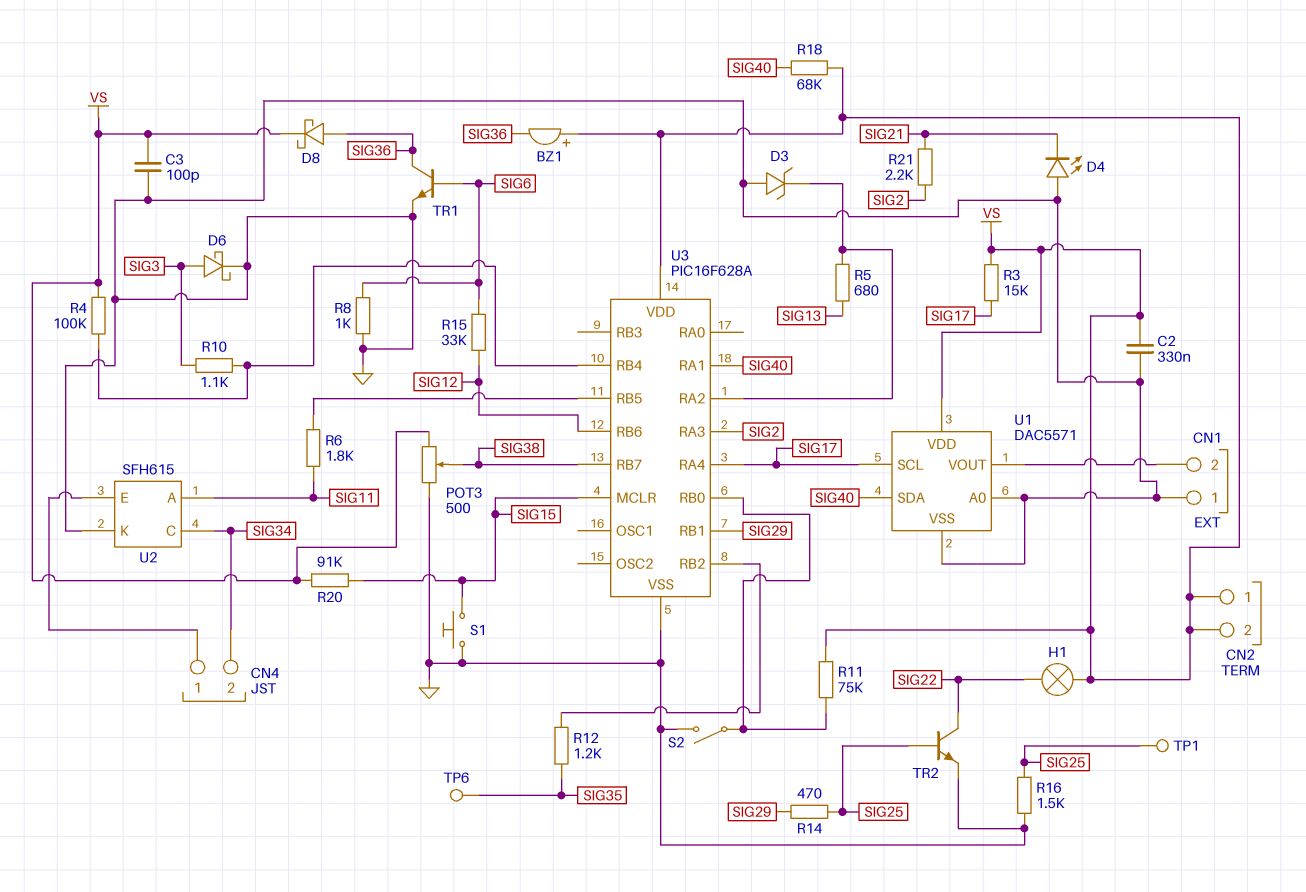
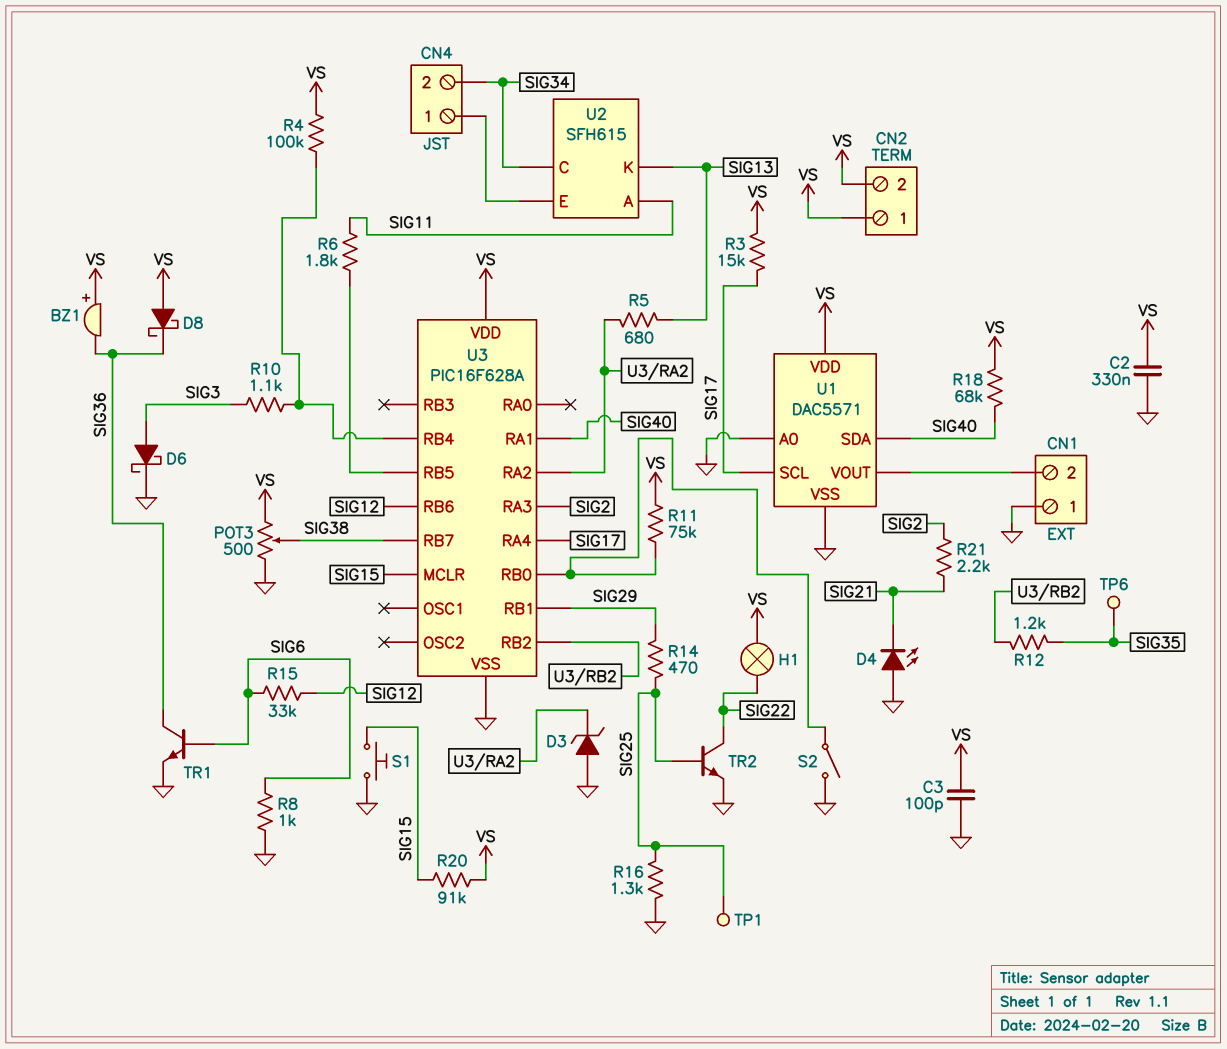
D8: schottky (A SIG36, K VS) -> schottky (A VS, K SIG36)
R16: 1.5k (GND, SIG25) -> 1.3k (GND, SIG25)
U2 pin K: GND -> SIG13

